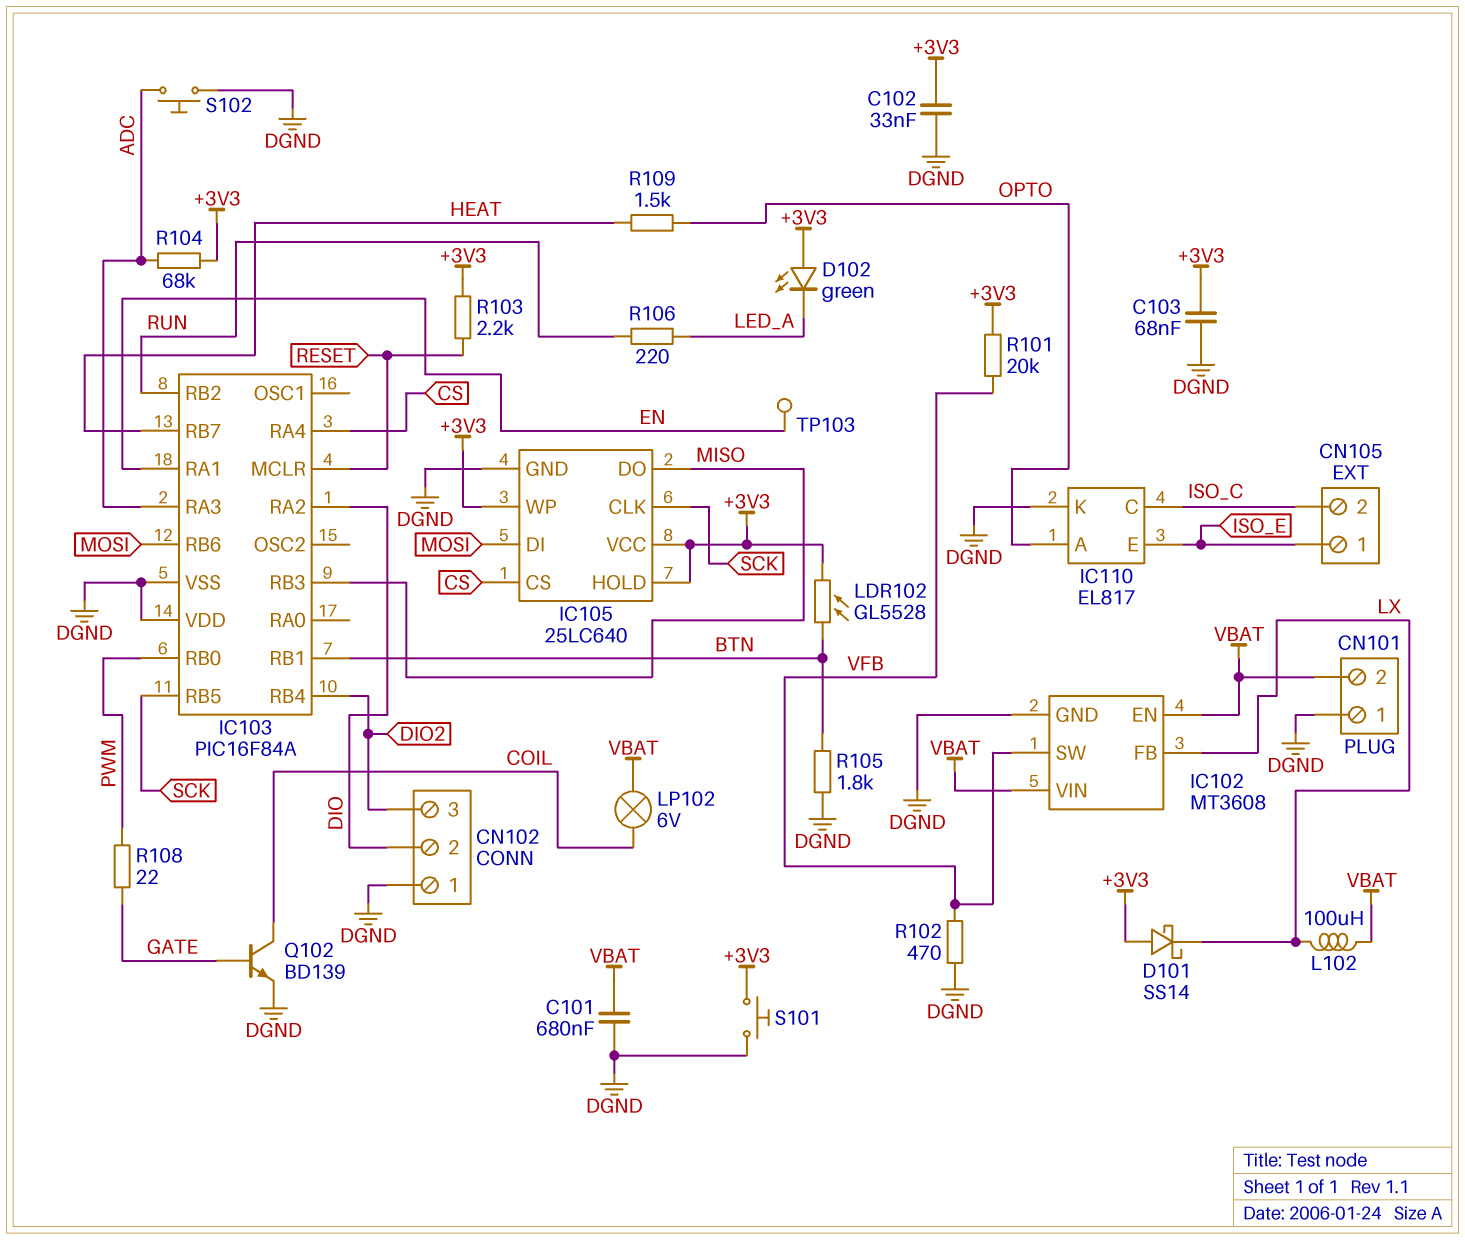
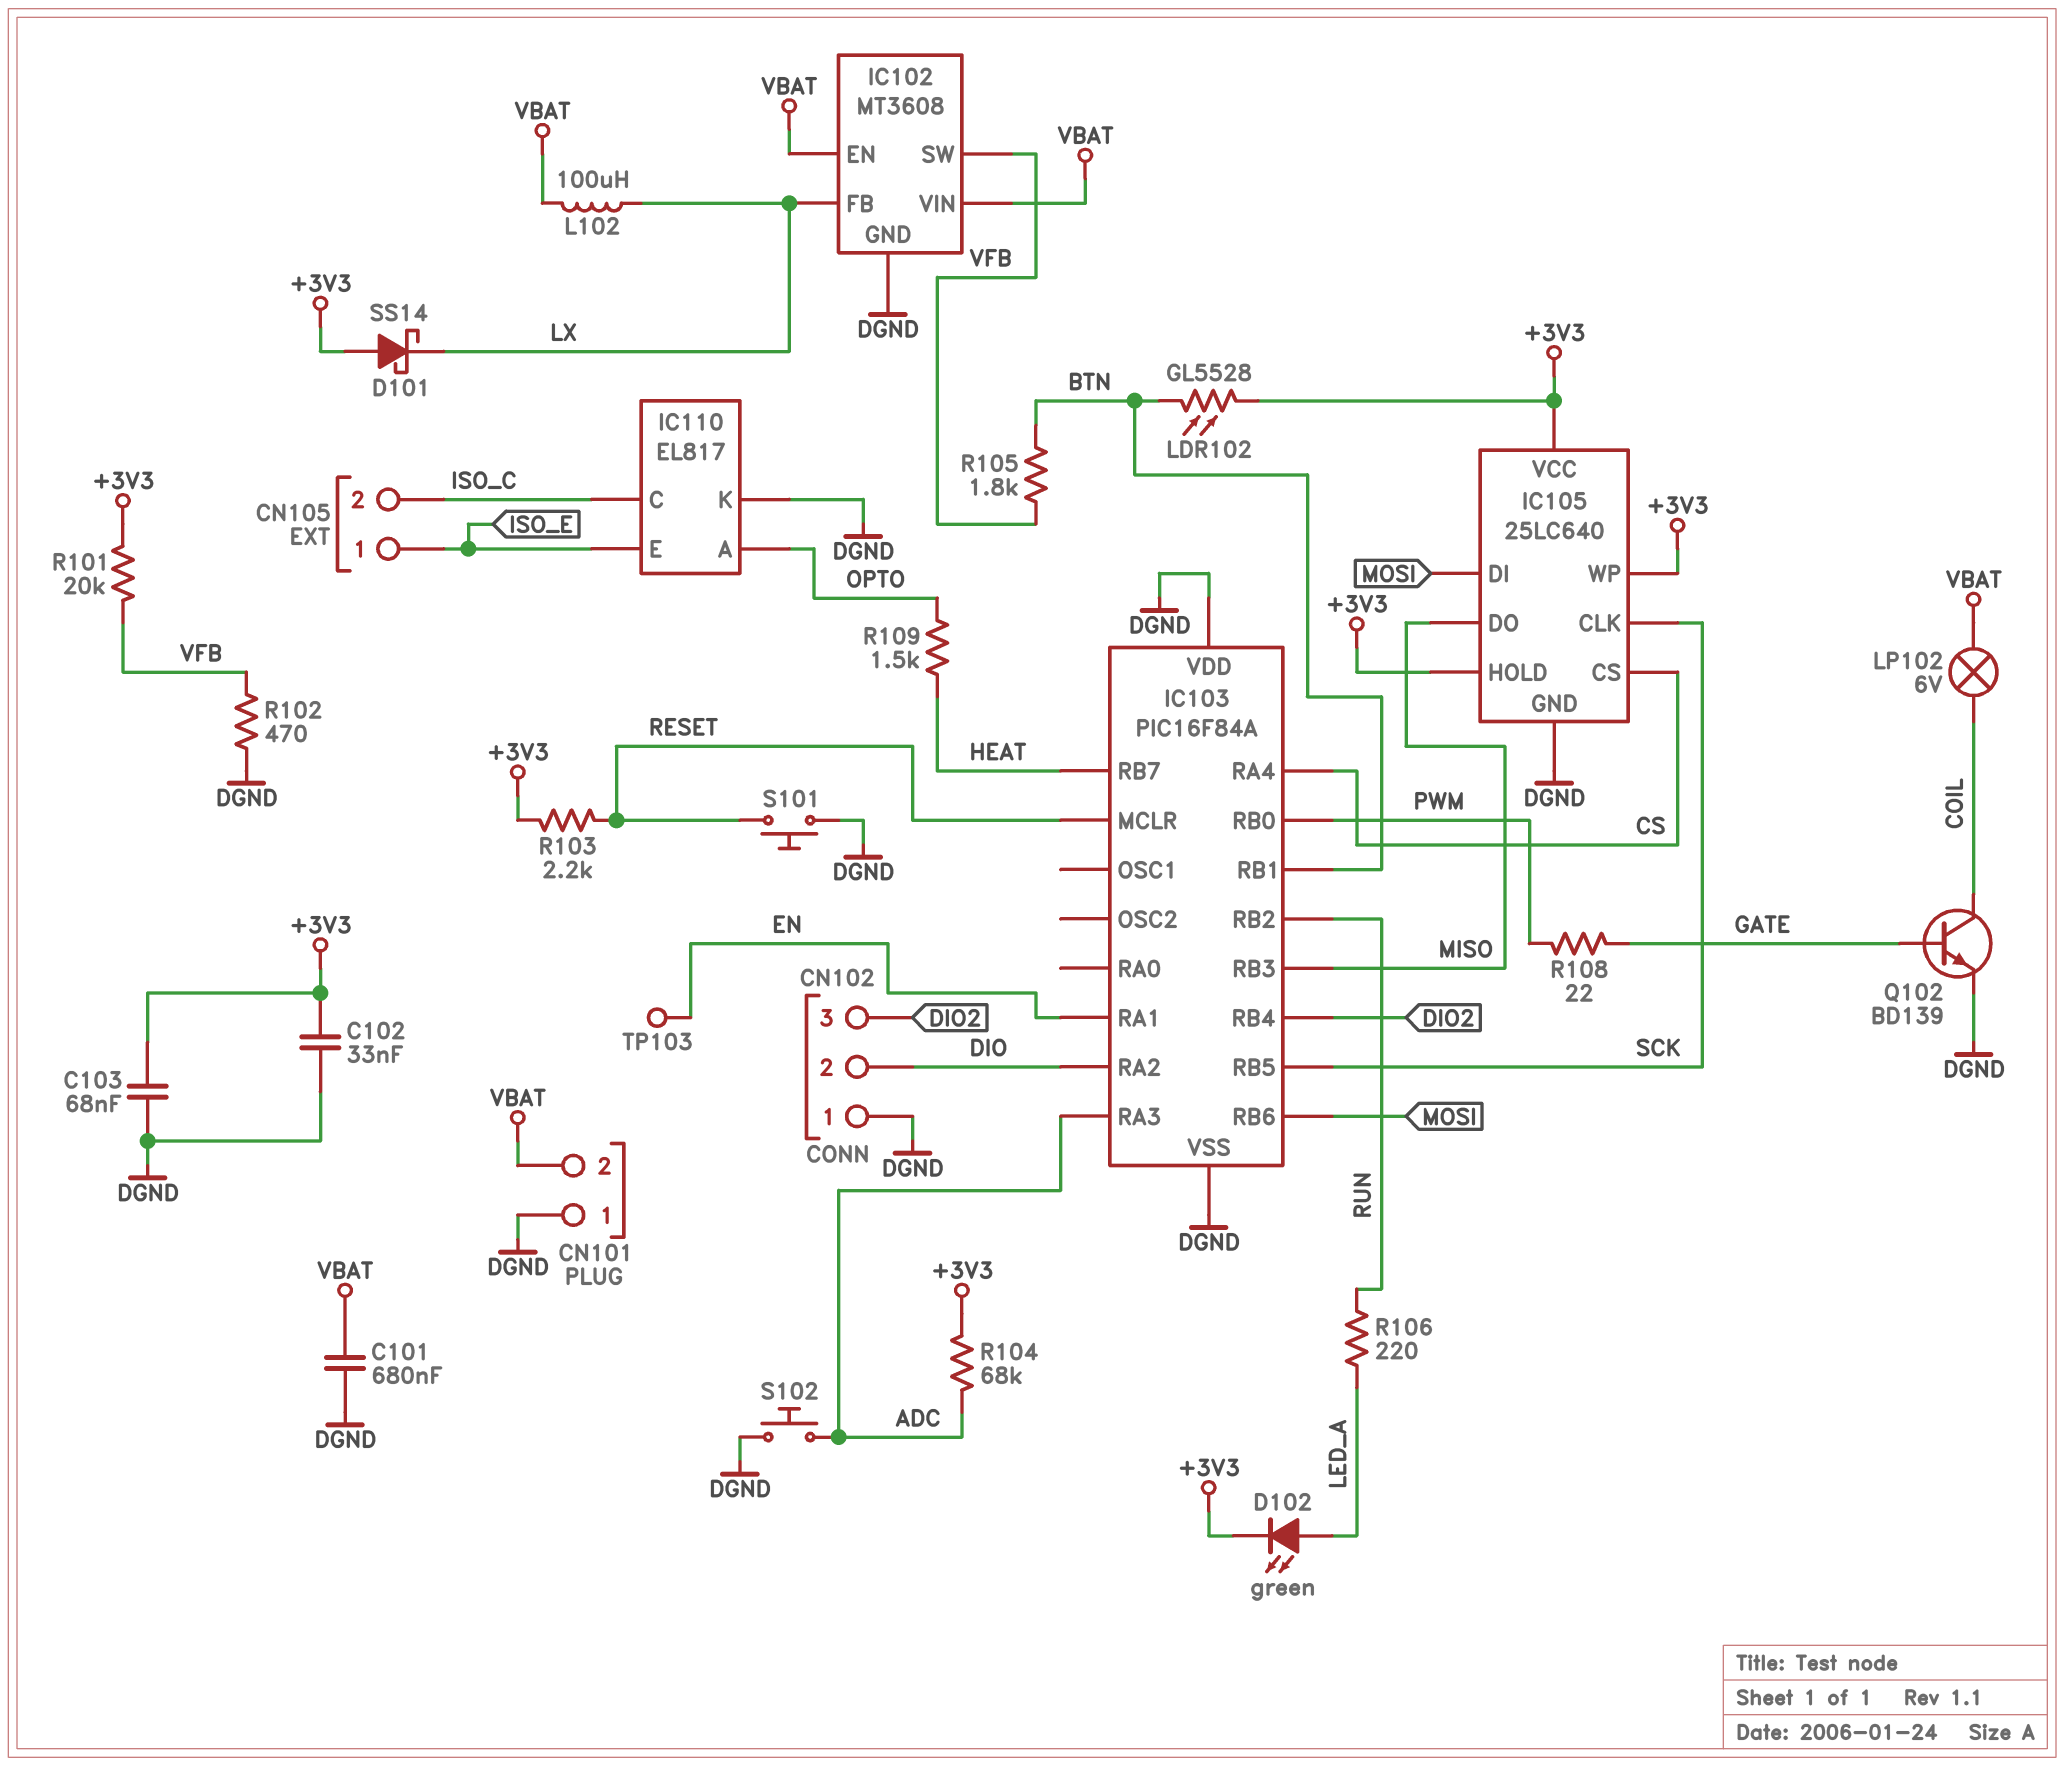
D102: LED green (A +3V3, K LED_A) -> LED green (A LED_A, K +3V3)
R105: 1.8k (BTN, DGND) -> 1.8k (BTN, VFB)
S101: button (+3V3, DGND) -> button (DGND, RESET)

